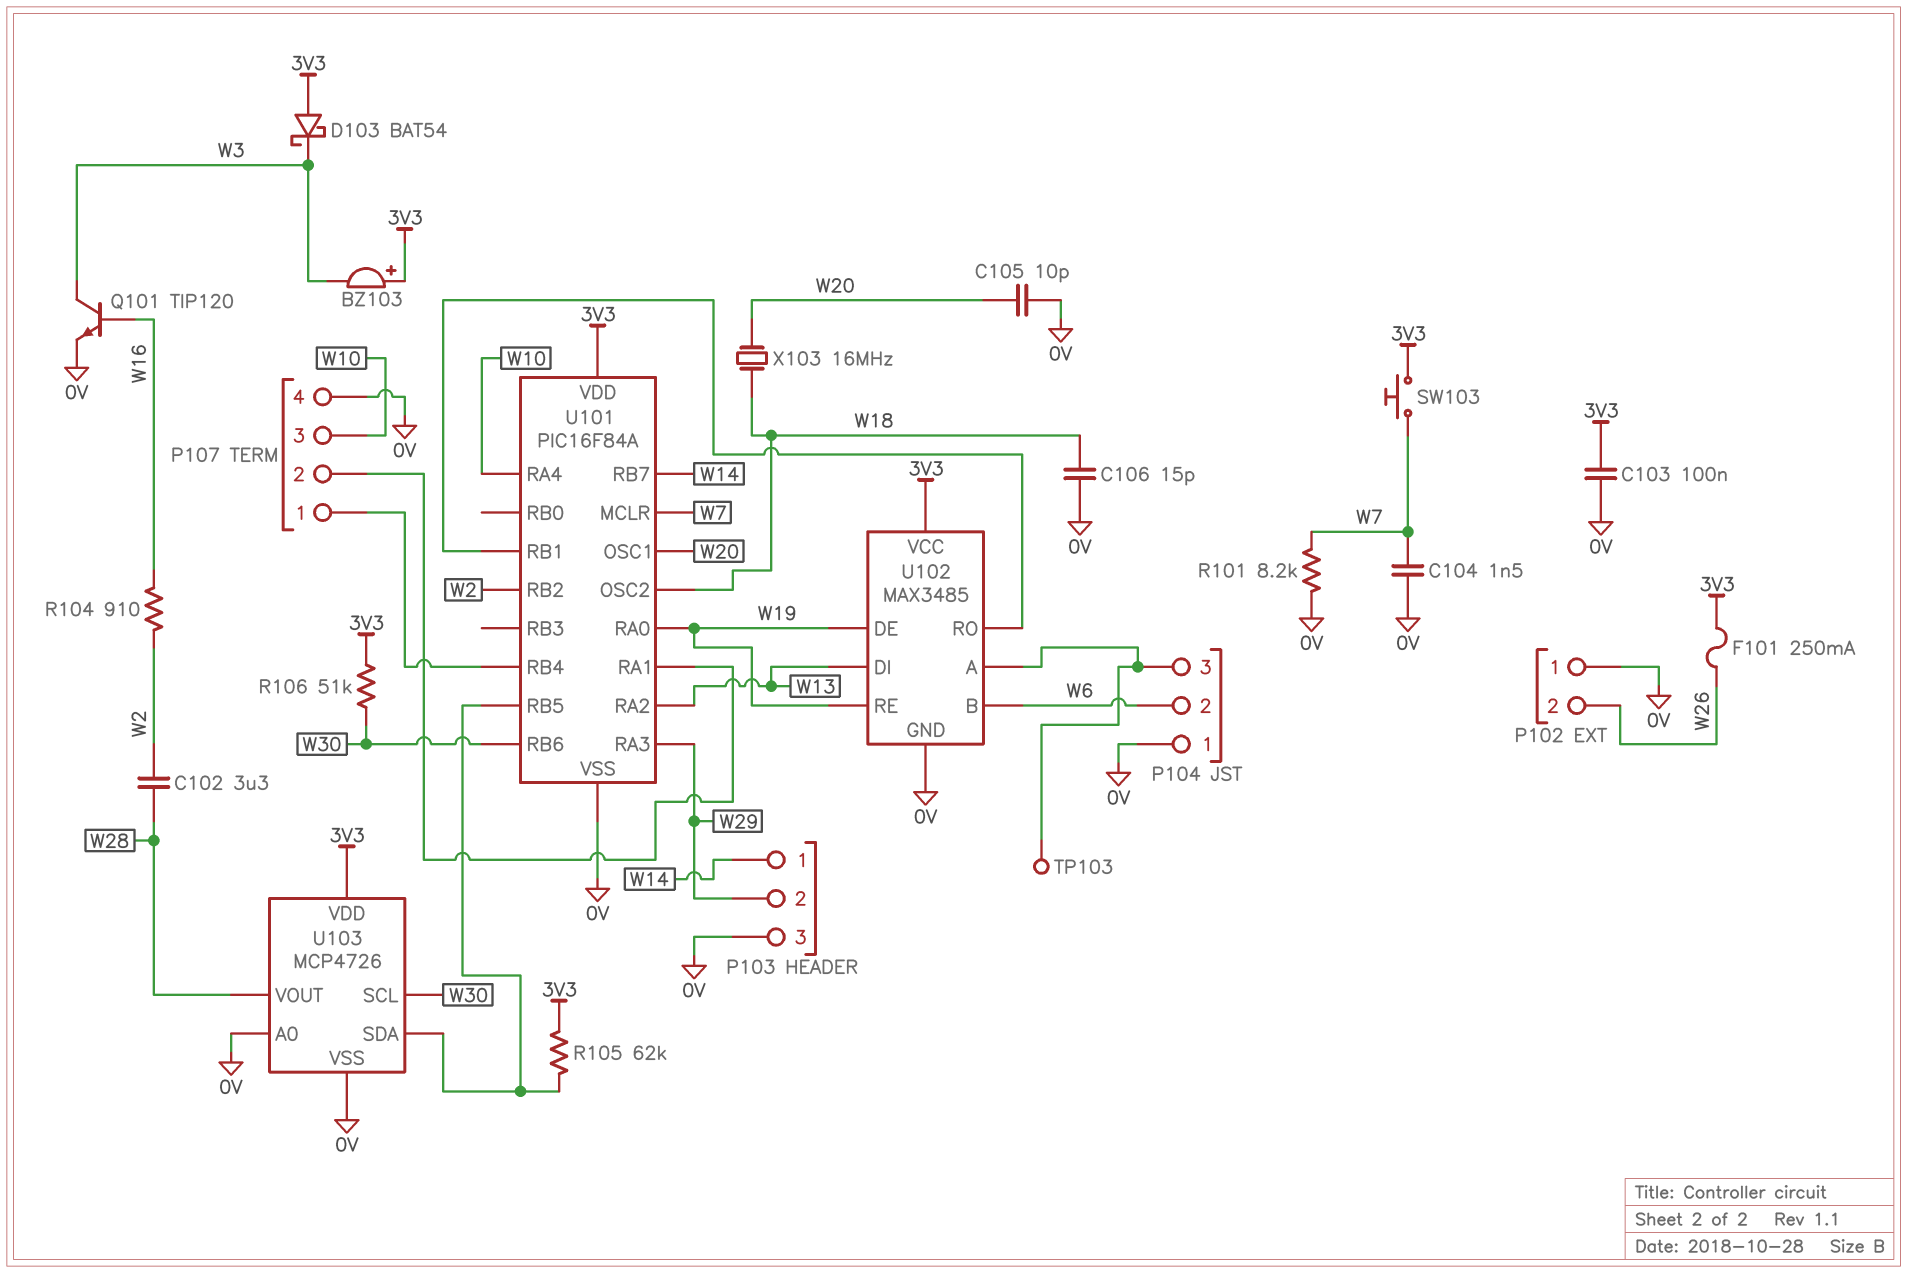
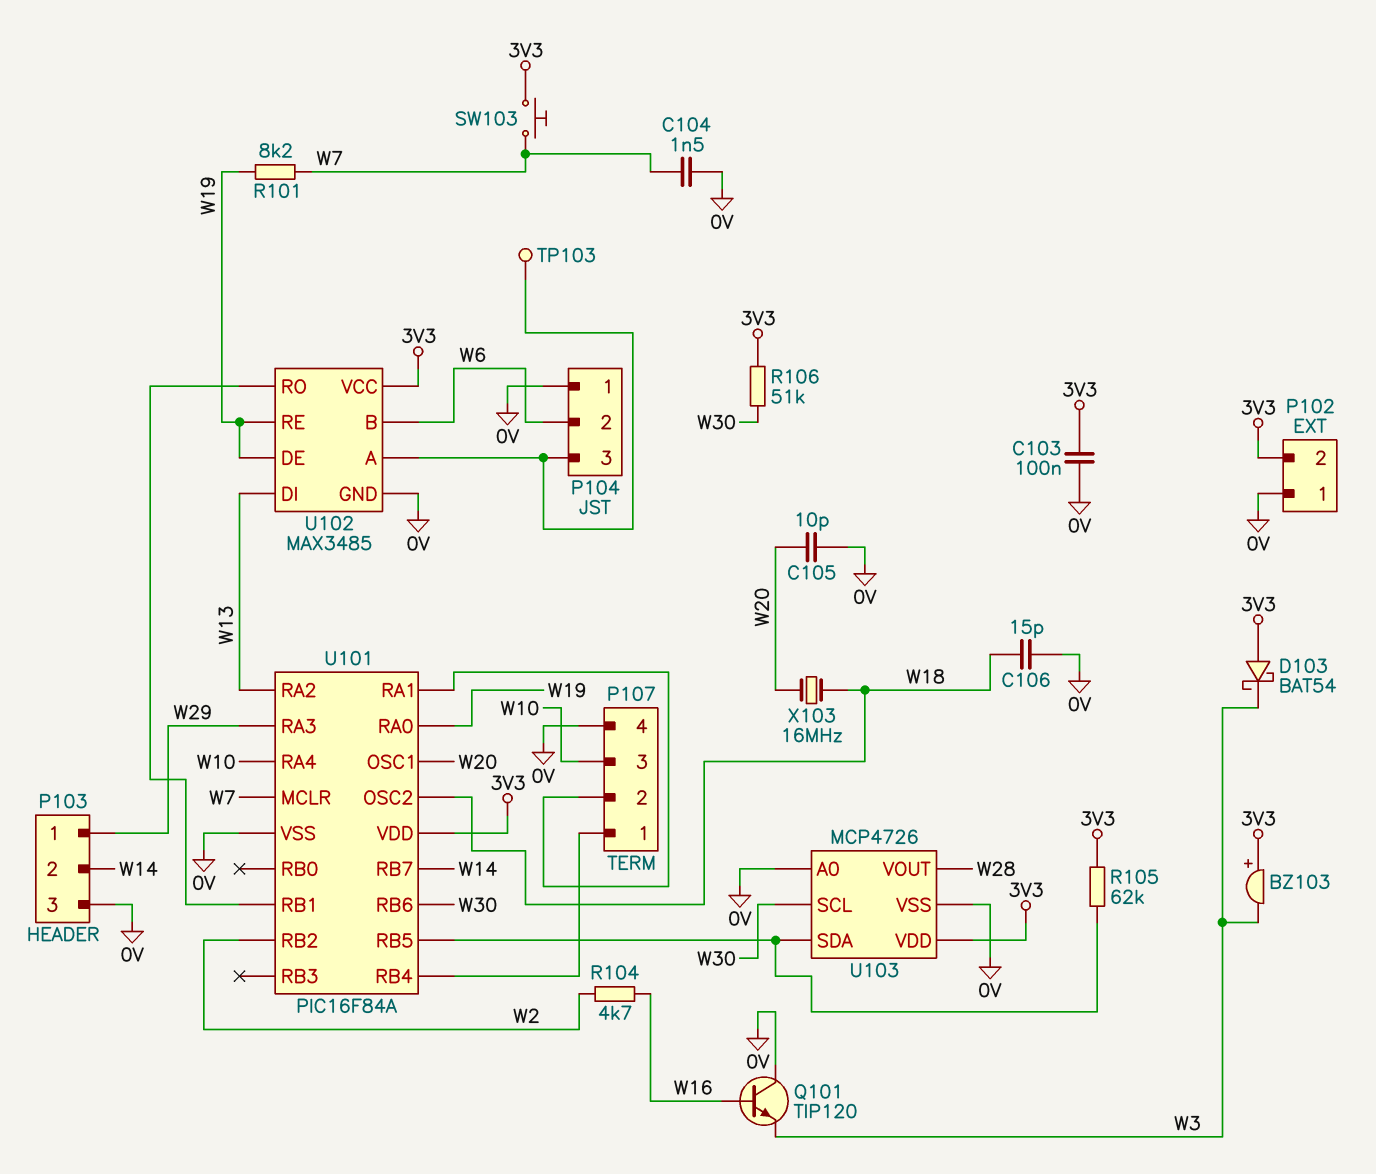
C102: 3.3uF (W2, W28) -> none
F101: 250mA (3V3, W26) -> none
P102 pin 2: W26 -> 3V3
P103 pin 1: W14 -> W29
P103 pin 2: W29 -> W14
Q101: NPN TIP120 (B W16, C W3, E 0V) -> NPN TIP120 (B W16, C 0V, E W3)
R101: 8.2k (0V, W7) -> 8.2k (W7, W19)
R104: 910 (W2, W16) -> 4.7k (W2, W16)

